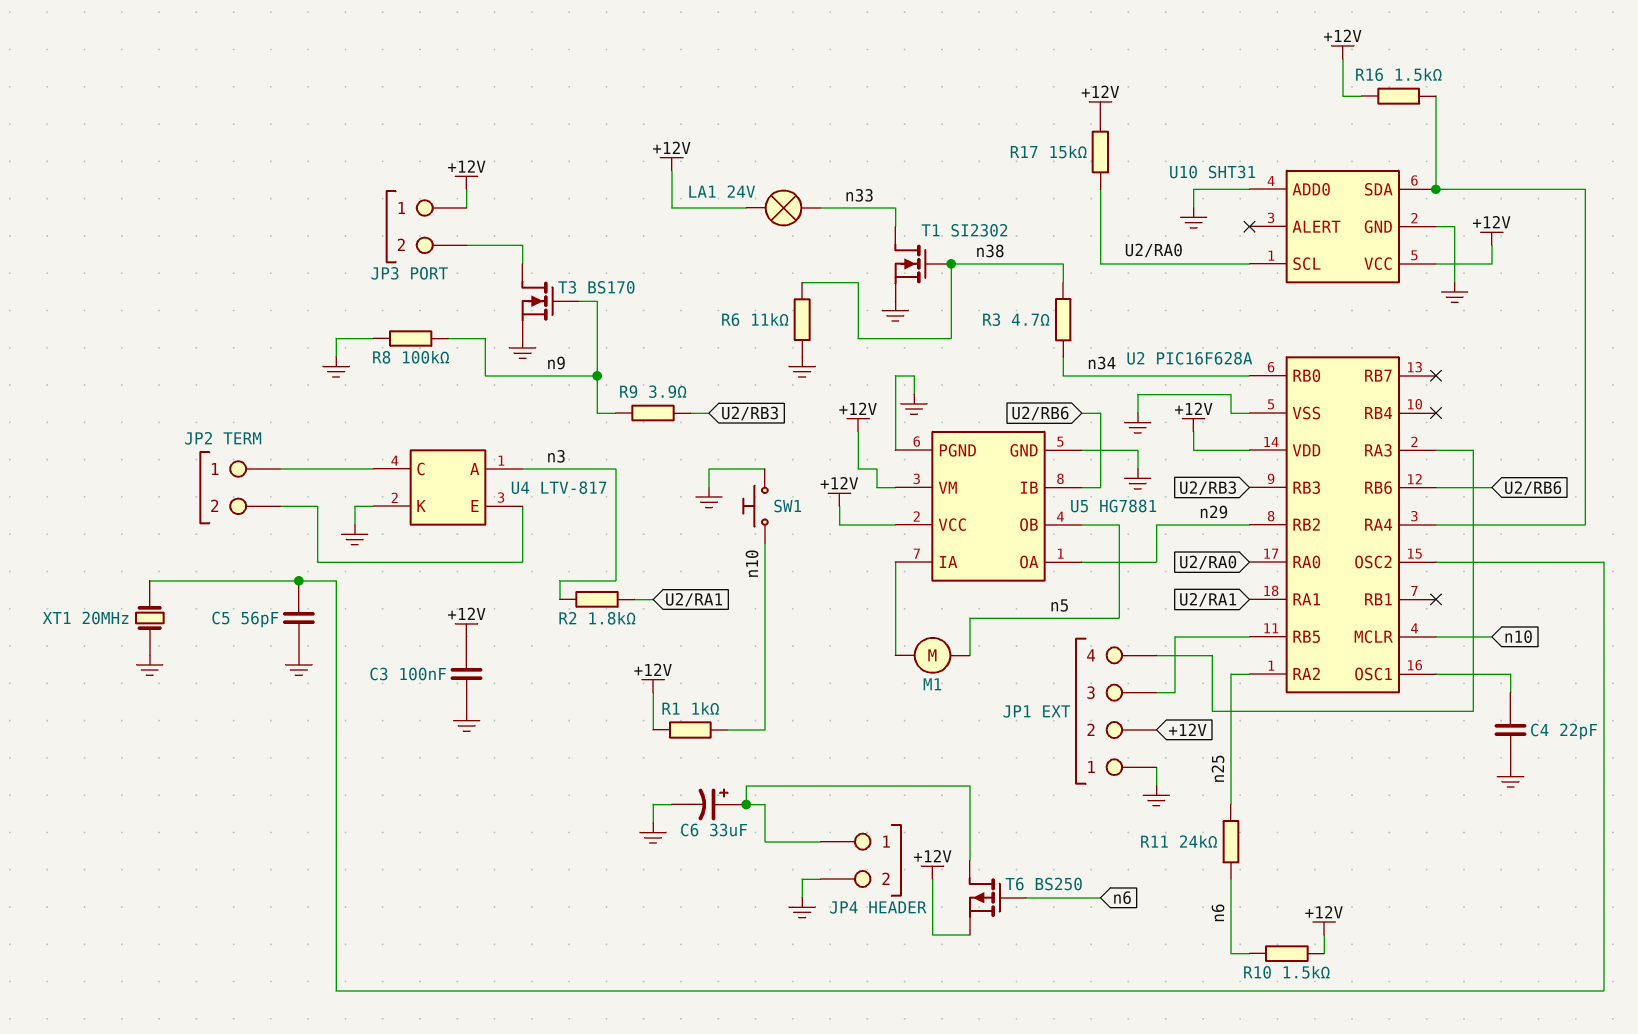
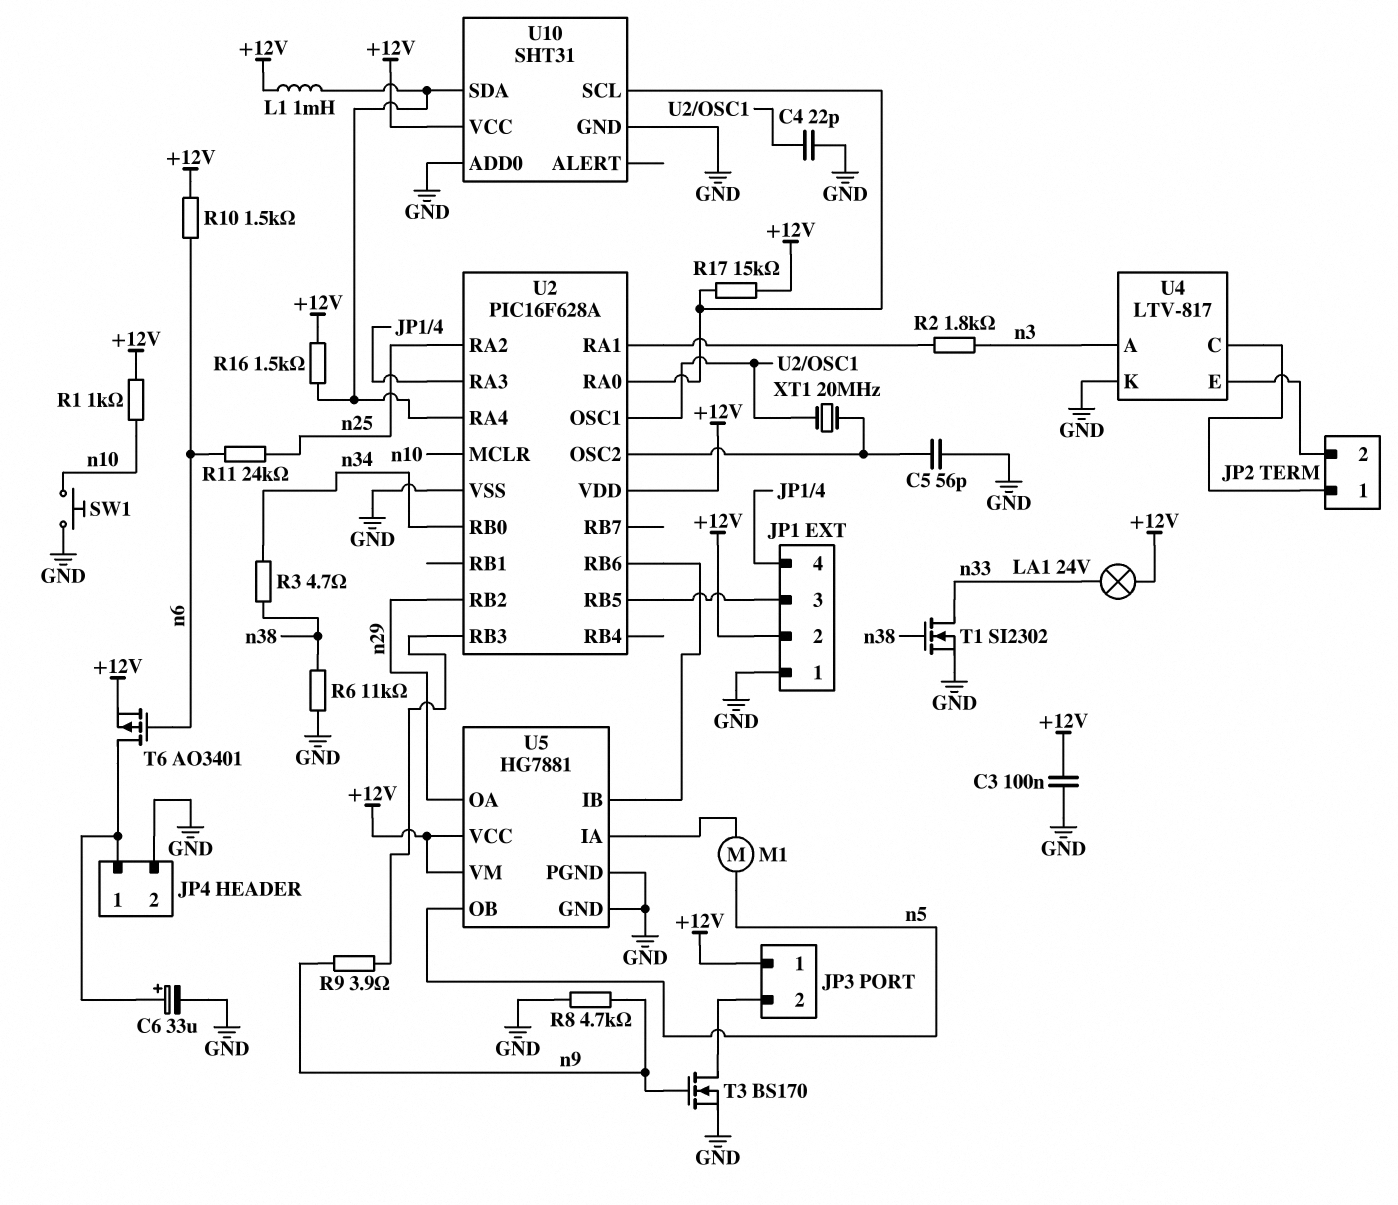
L1: none -> 1mH (+12V, U2/RA4)
R8: 100k (GND, n9) -> 4.7k (GND, n9)
T6: PMOS BS250 (G n6, D JP4/1, S +12V) -> PMOS AO3401 (G n6, D JP4/1, S +12V)
XT1: 20MHz (GND, U2/OSC2) -> 20MHz (U2/OSC1, U2/OSC2)

